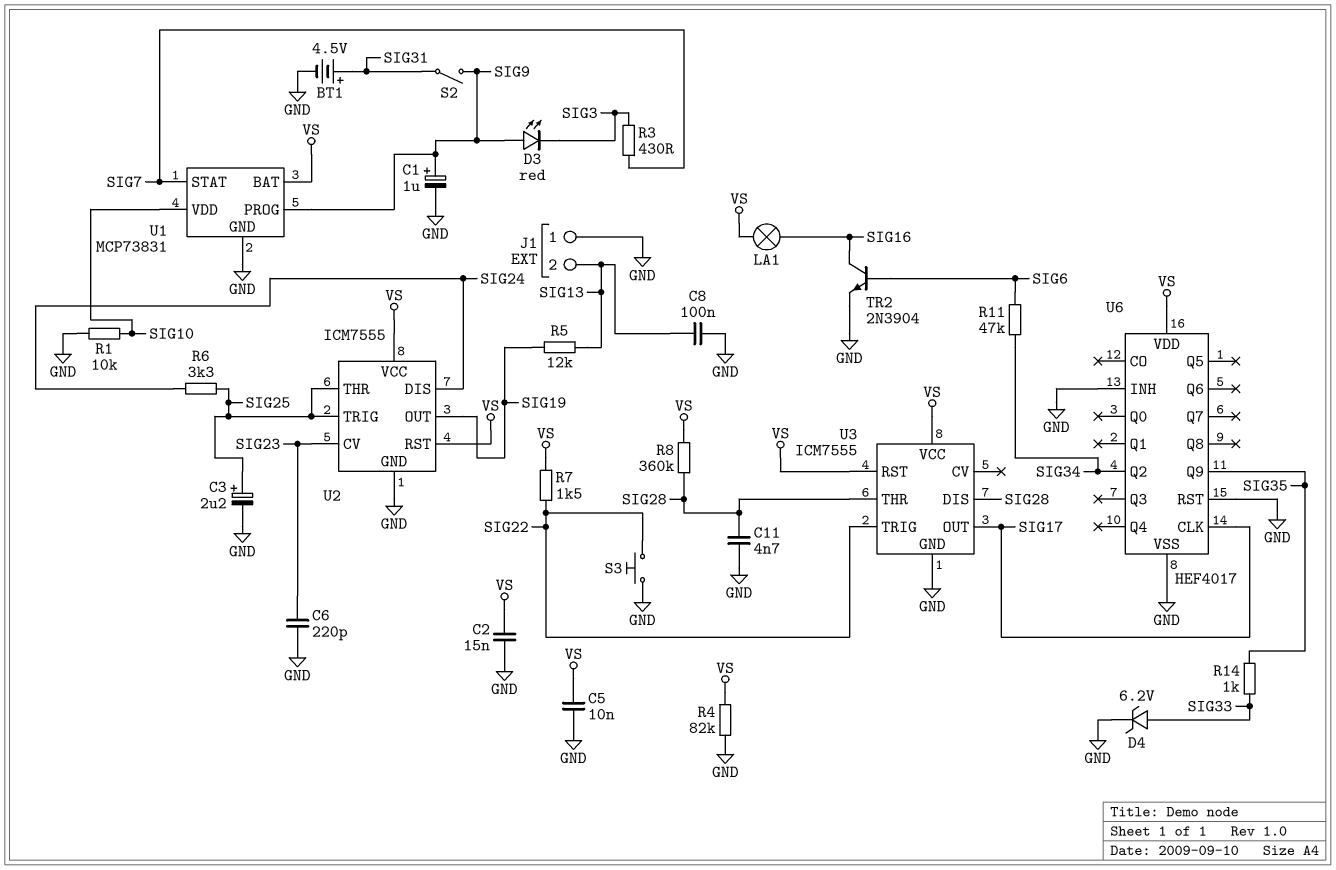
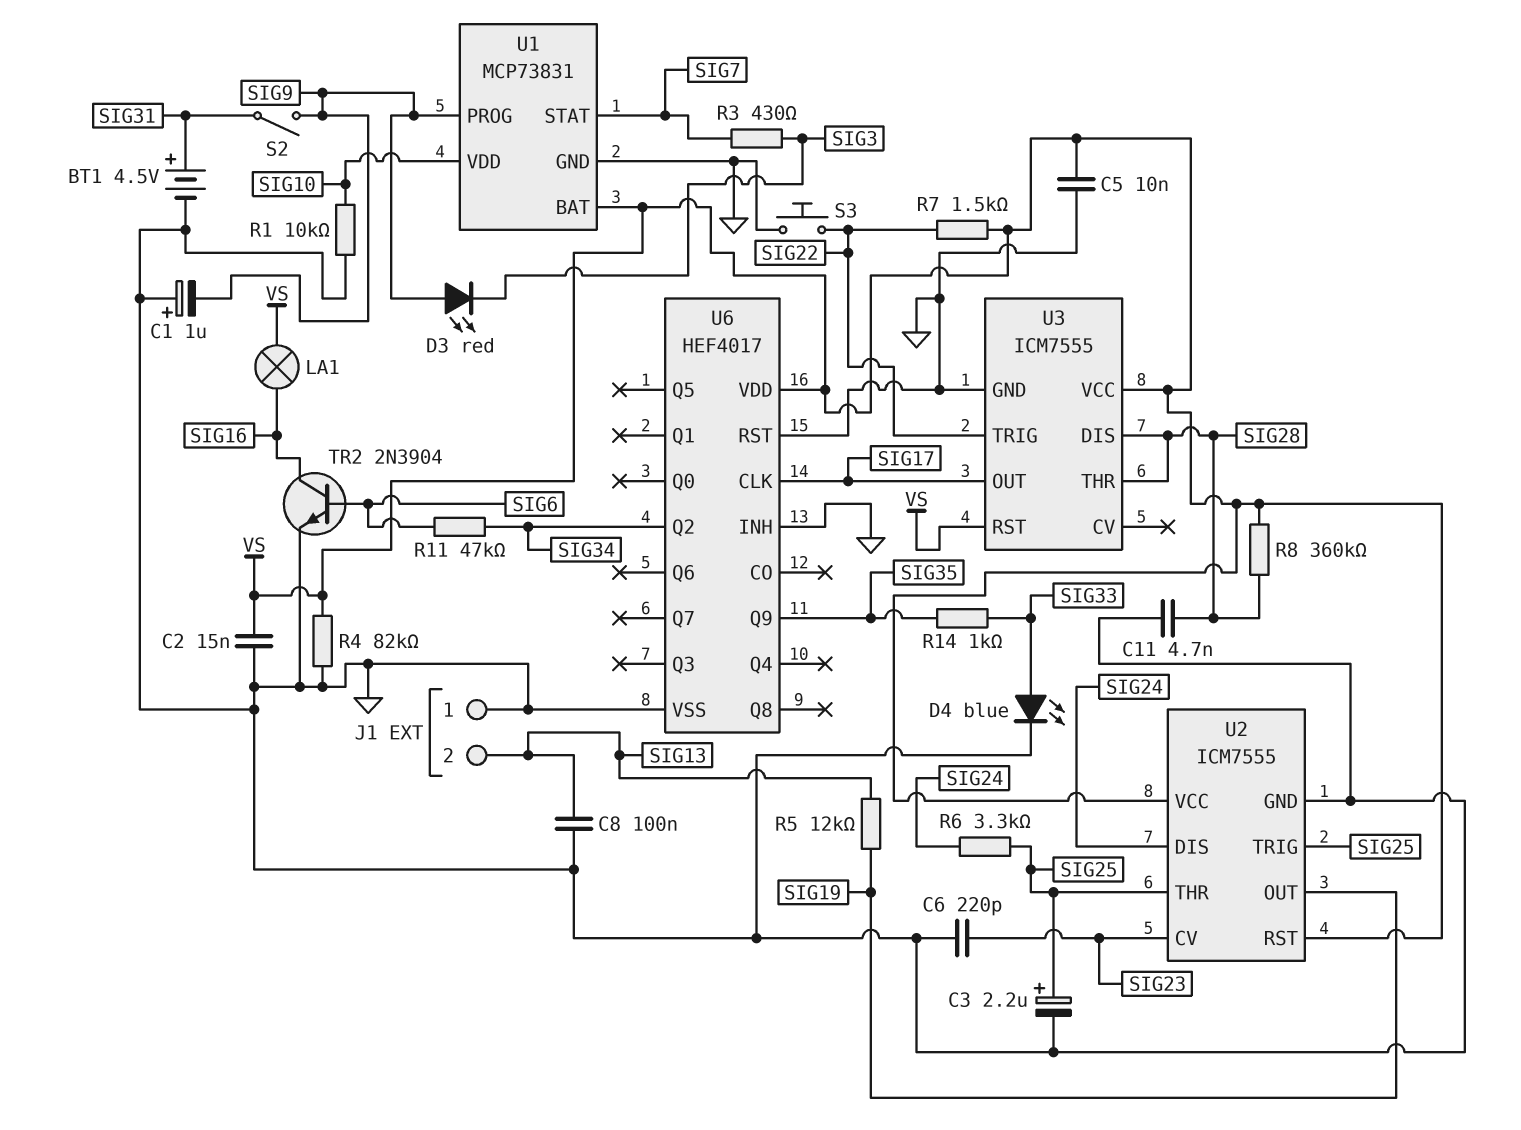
C1: 1uF (plus SIG9, minus GND) -> 1uF (plus GND, minus SIG9)
D4: zener 6.2V (A SIG33, K GND) -> LED blue (A SIG33, K GND)

